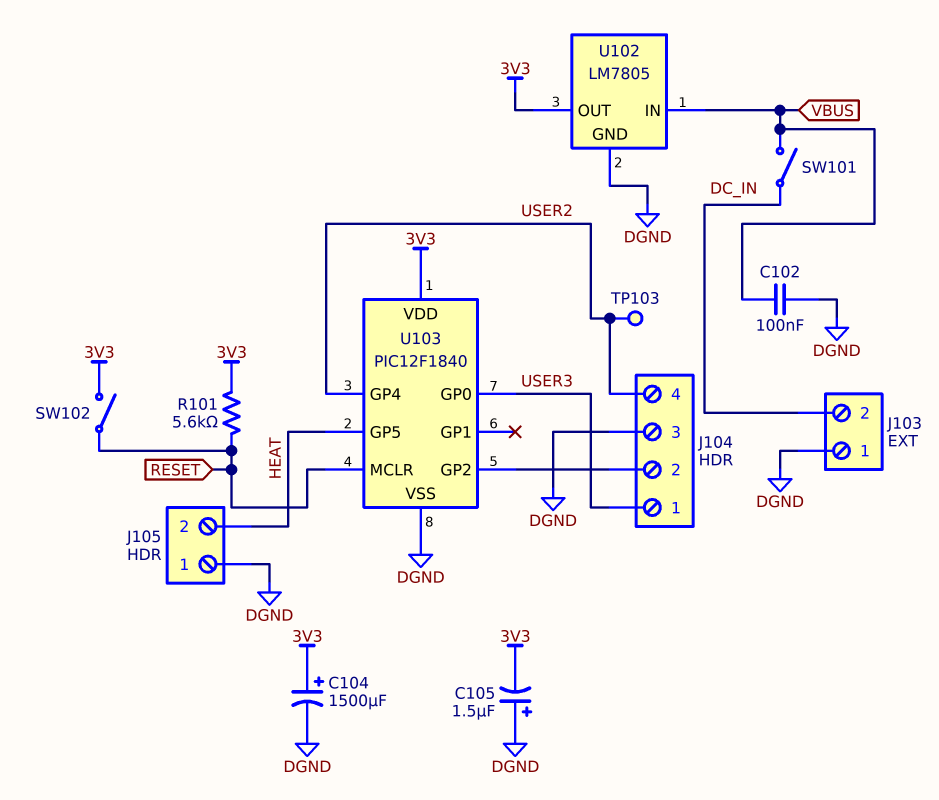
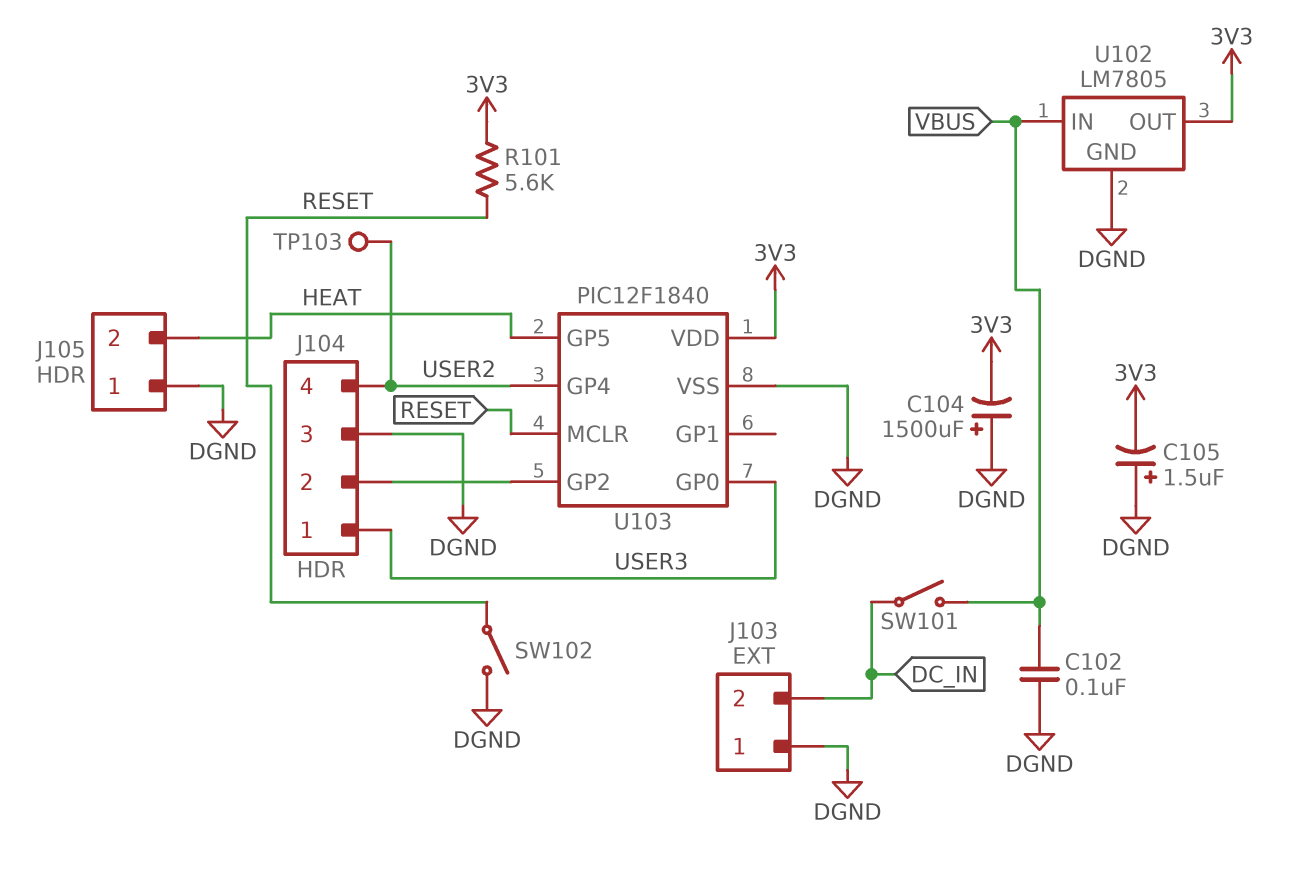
C104: 1500uF (plus 3V3, minus DGND) -> 1500uF (plus DGND, minus 3V3)
SW102: switch (3V3, RESET) -> switch (DGND, RESET)

